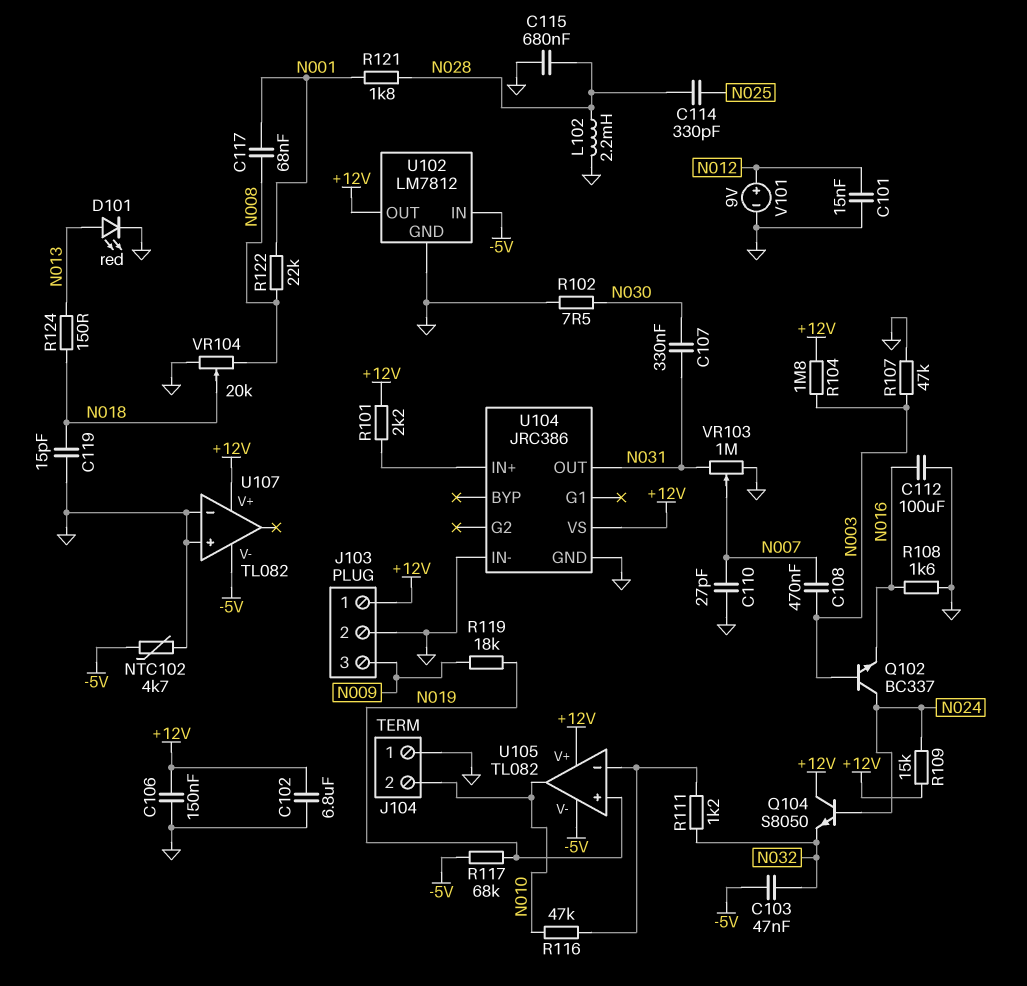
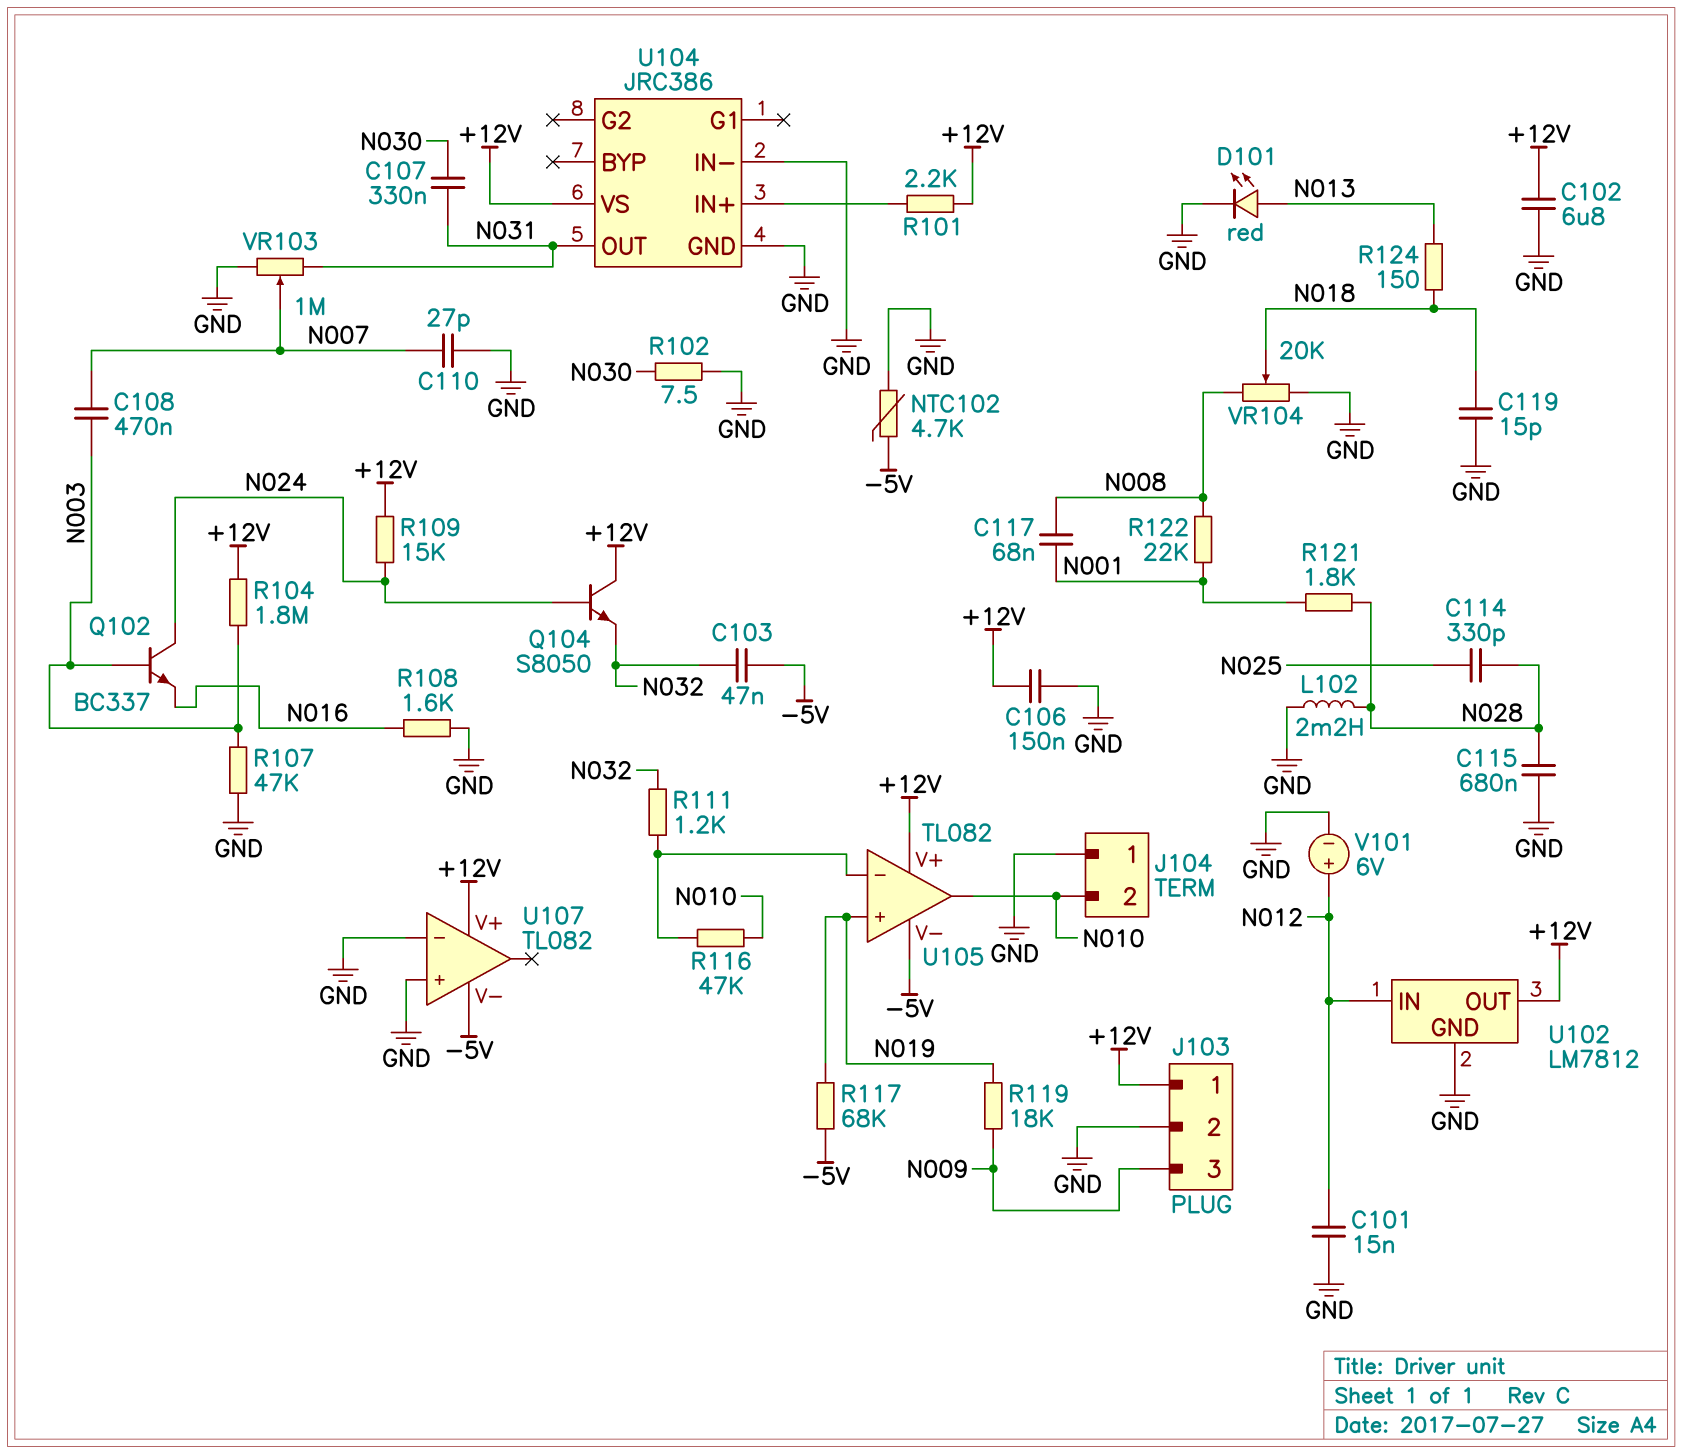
C112: 100uF (GND, N016) -> none
U102 pin IN: -5V -> N012
V101: 9V (plus N012, minus GND) -> 6V (plus N012, minus GND)

